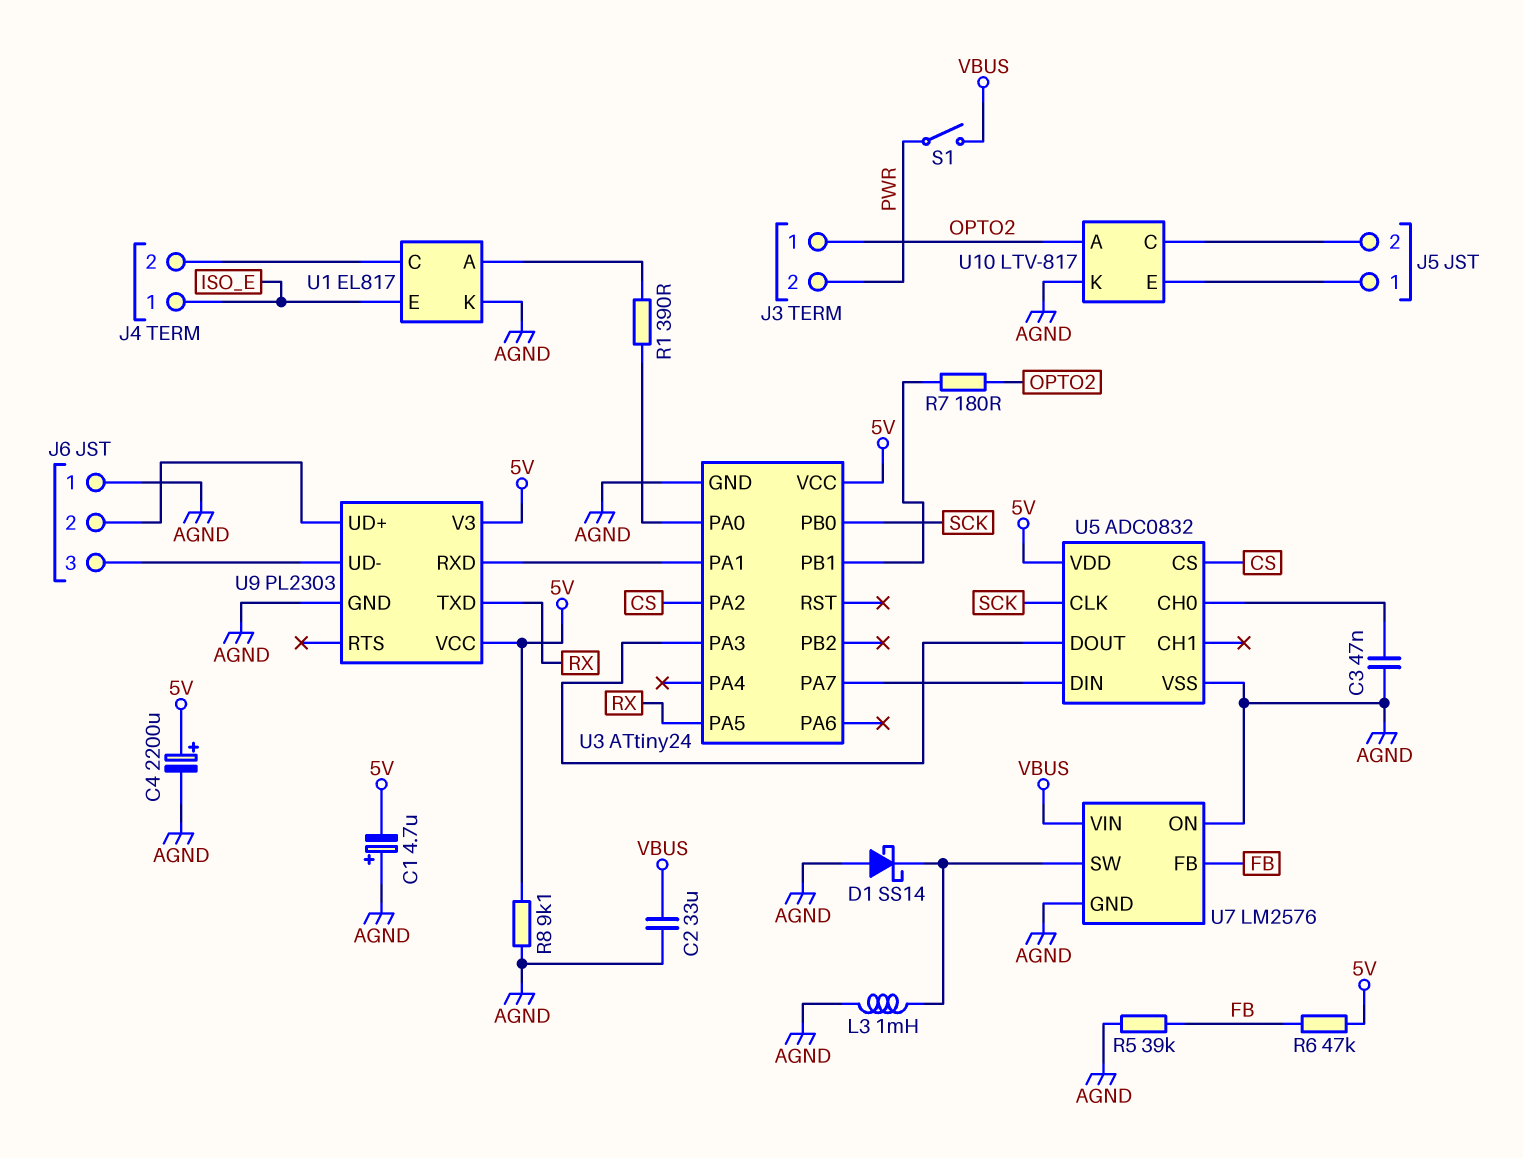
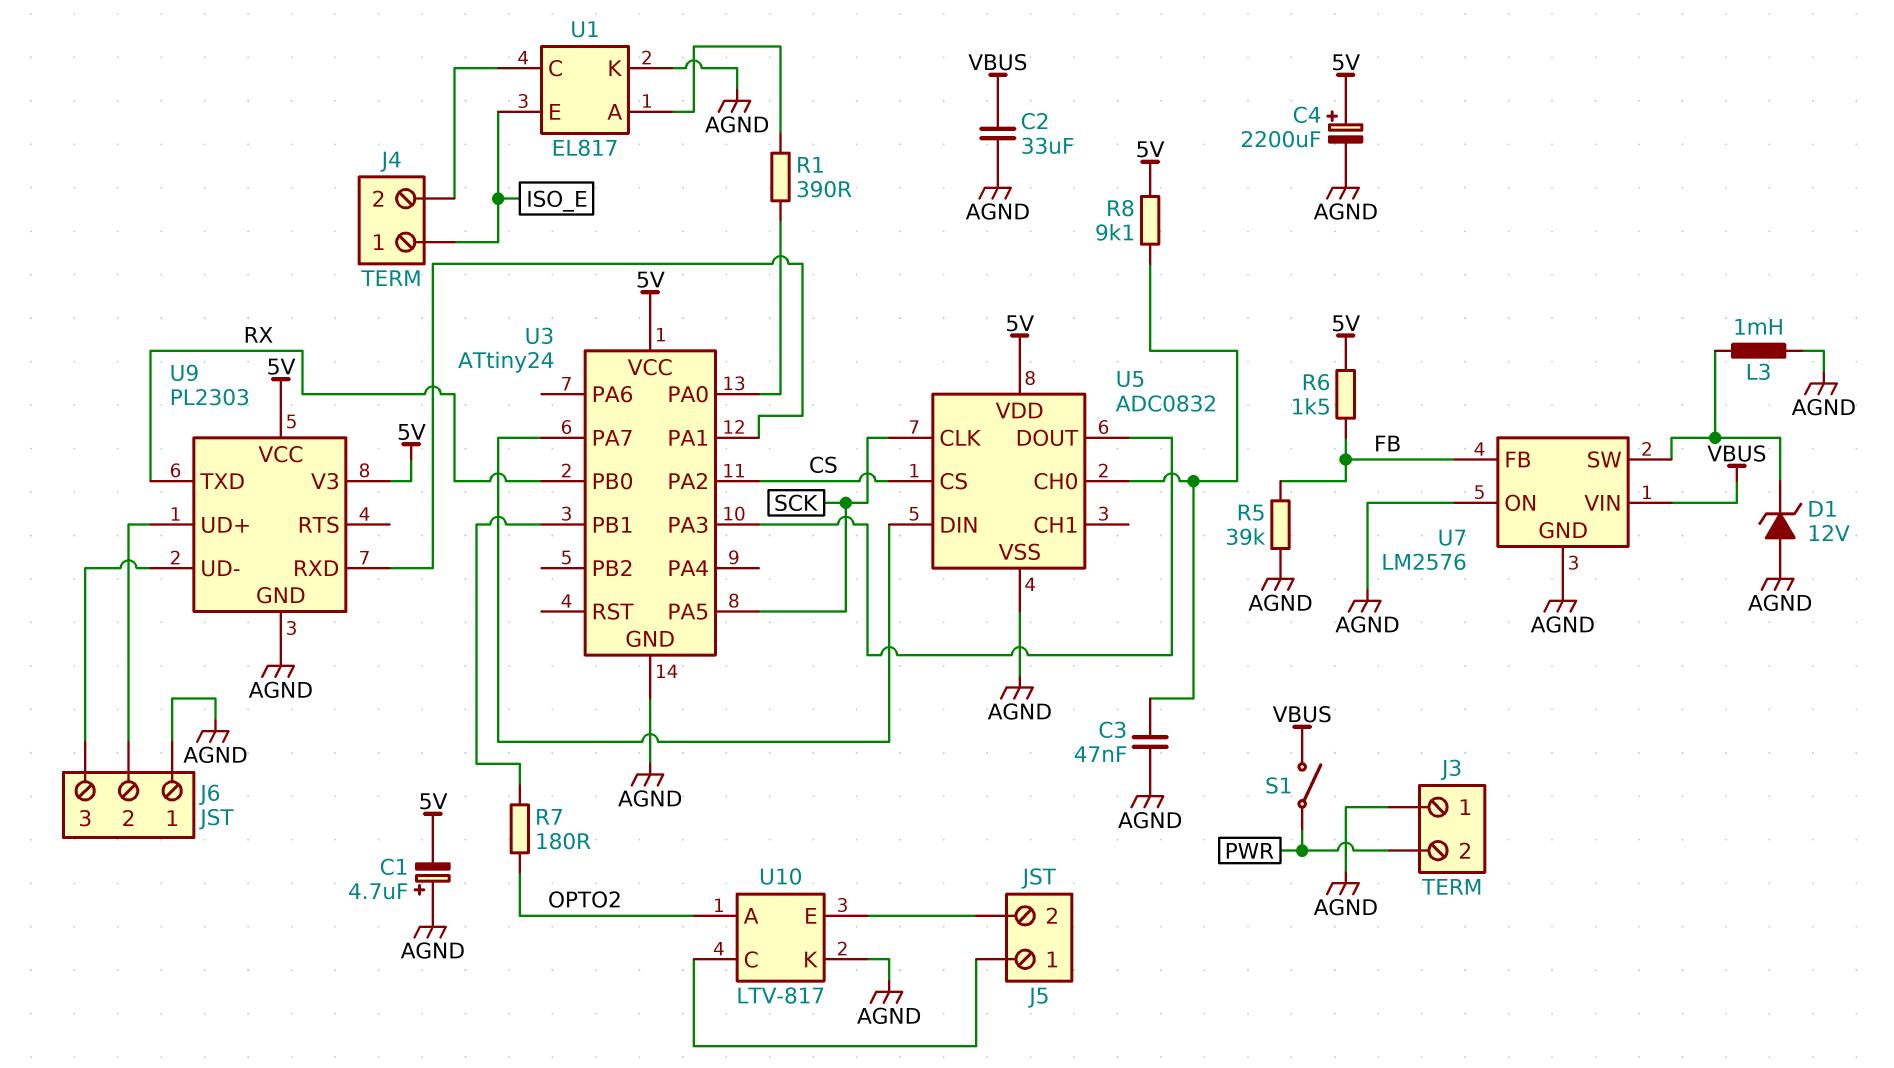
D1: schottky SS14 (A AGND, K U7/SW) -> zener 12V (A AGND, K U7/SW)
J3 pin 1: OPTO2 -> AGND
R6: 47k (5V, FB) -> 1.5k (5V, FB)
R8: 9.1k (5V, AGND) -> 9.1k (5V, U5/CH0)
U3 pin PA5: RX -> SCK
U3 pin PB0: SCK -> RX
U10 pin C: J5/2 -> J5/1
U10 pin E: J5/1 -> J5/2

